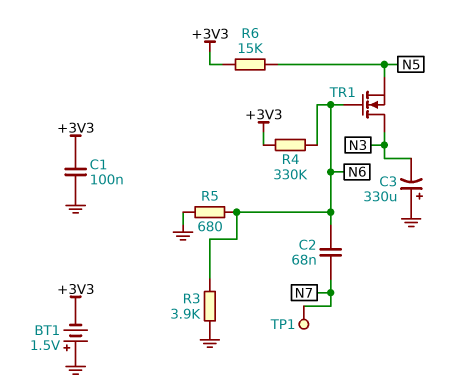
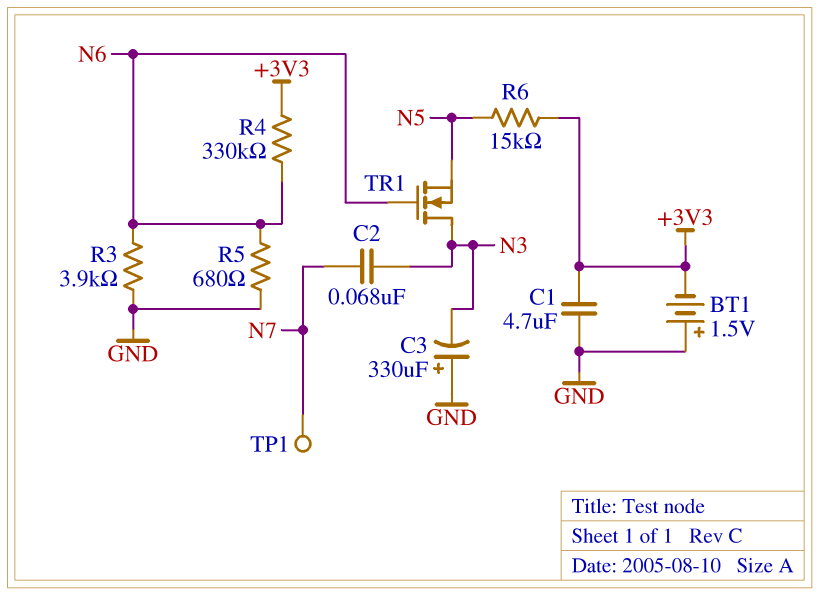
C1: 100nF (+3V3, GND) -> 4.7uF (+3V3, GND)
C2: 68nF (N6, N7) -> 68nF (N3, N7)

